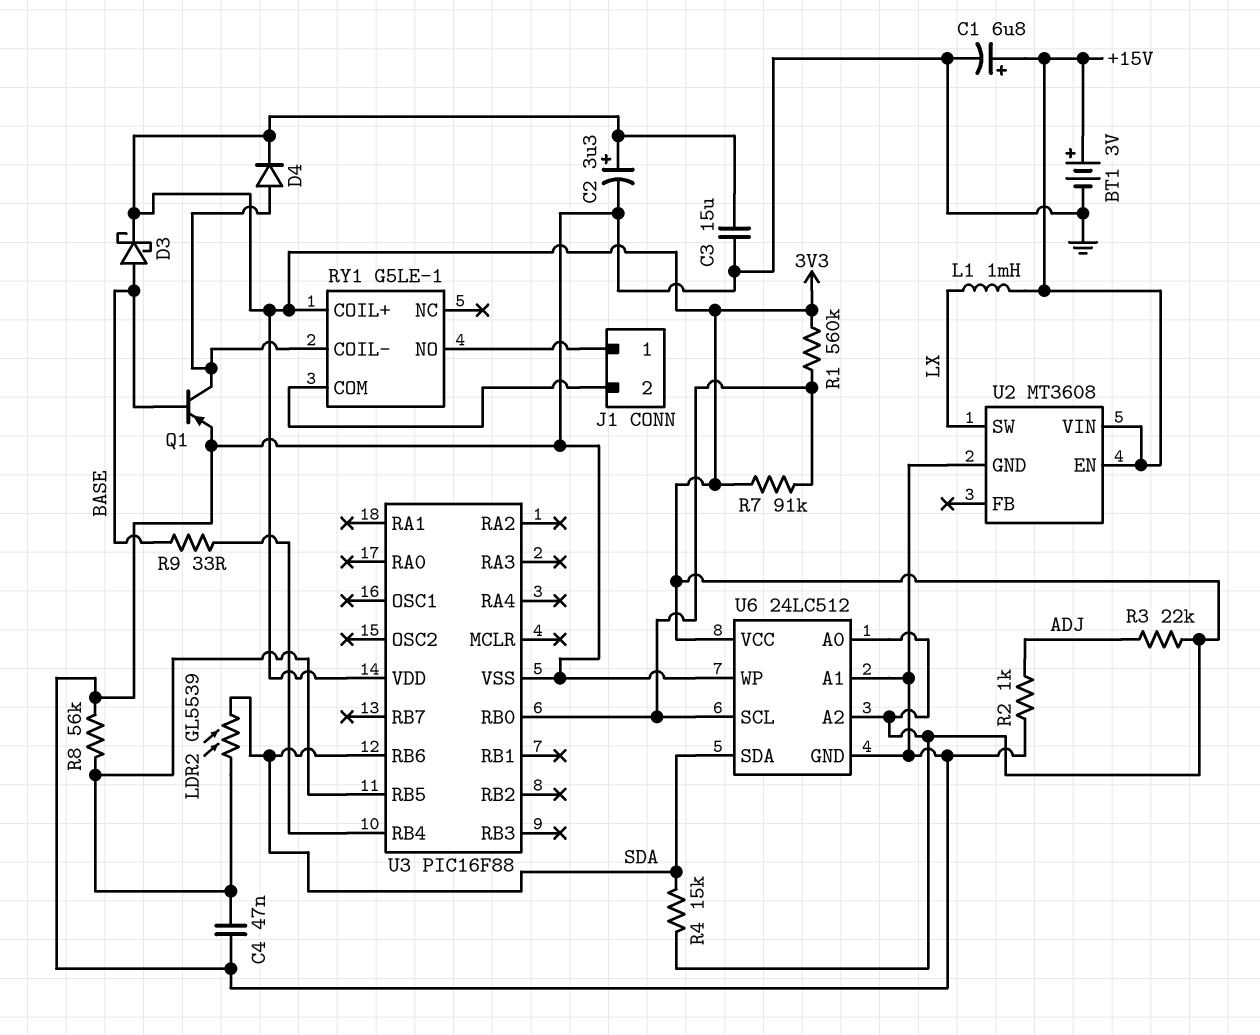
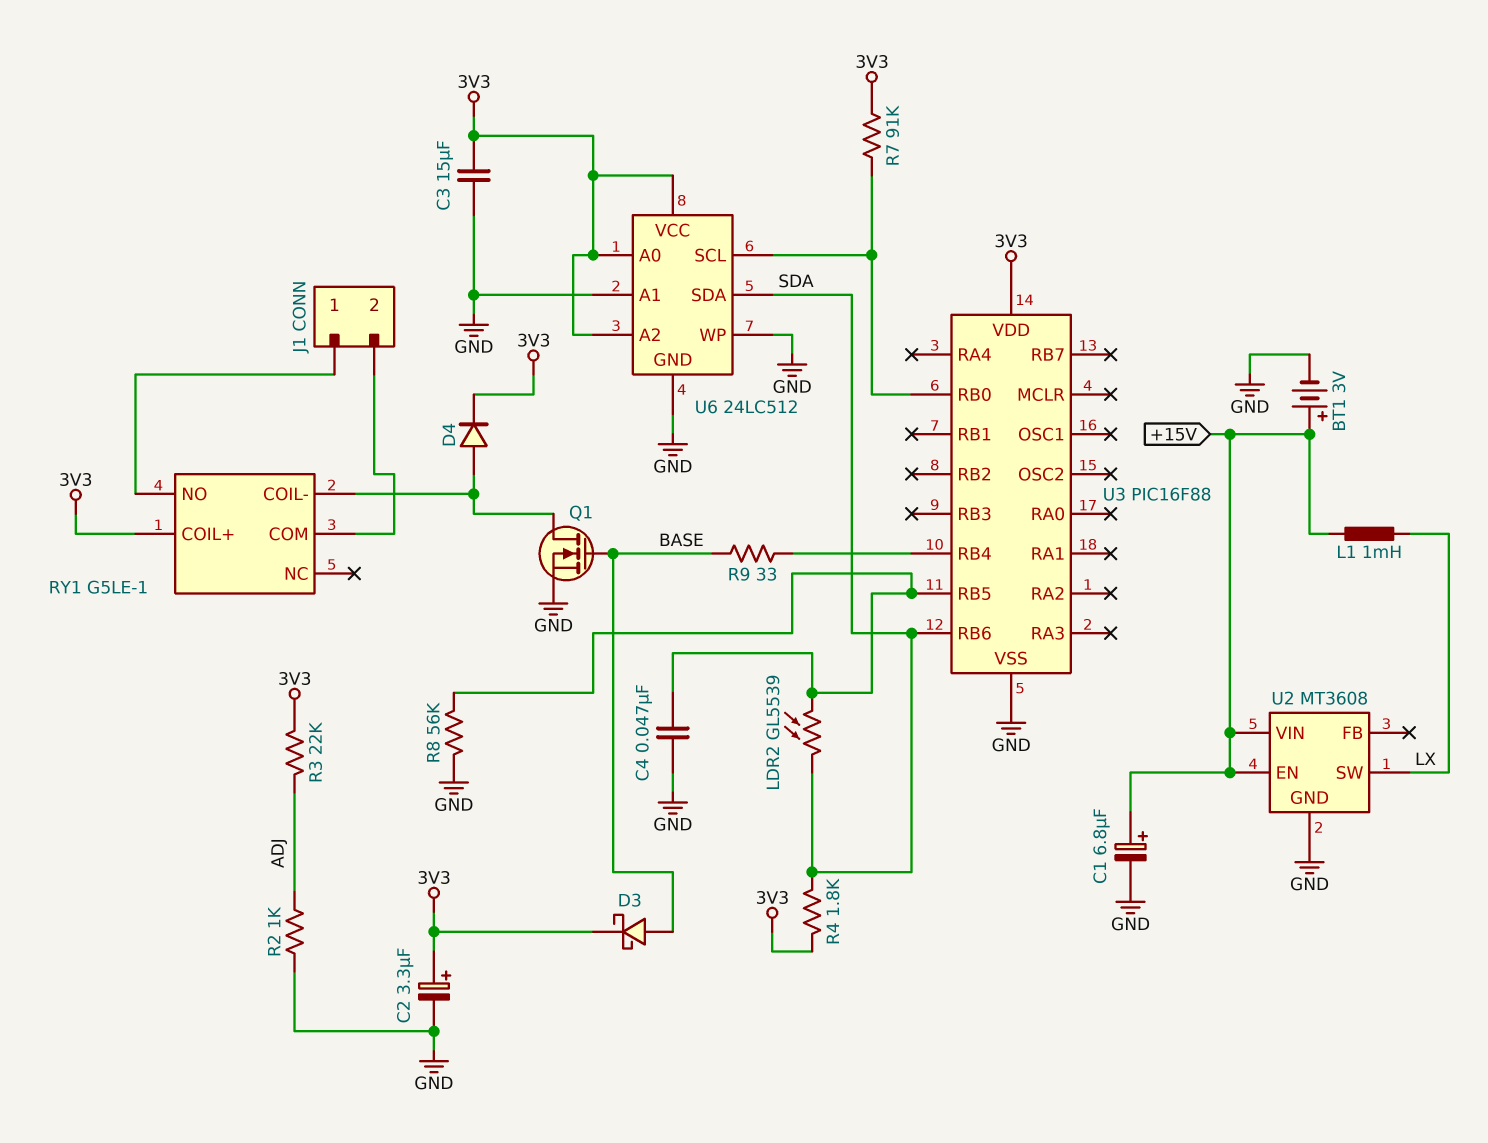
Q1: PNP (B BASE, C RY1/COIL-, E GND) -> NMOS (G BASE, D RY1/COIL-, S GND)
R1: 560k (3V3, U3/RB0) -> none
R4: 15k (3V3, SDA) -> 1.8k (3V3, SDA)

